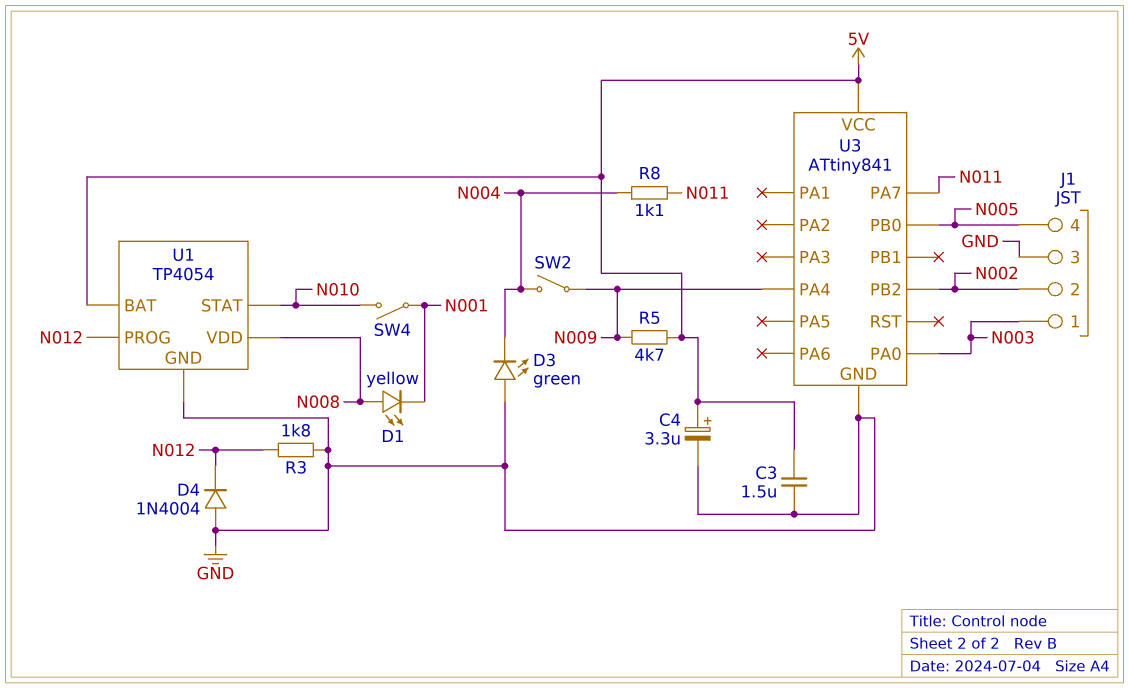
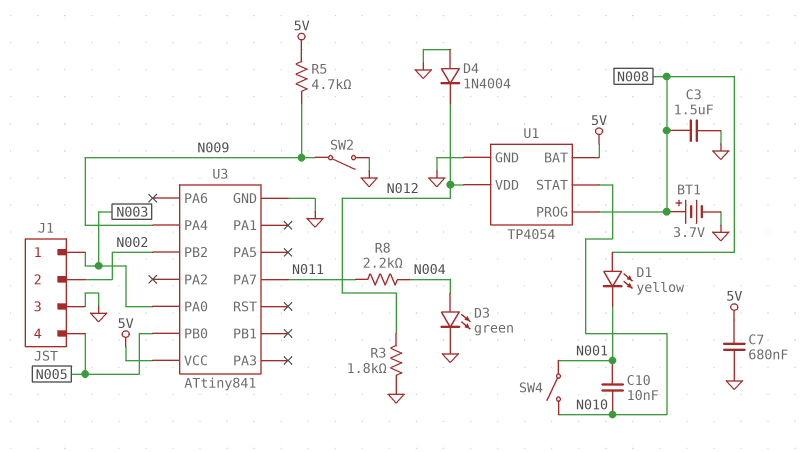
BT1: none -> 3.7V (plus N008, minus GND)
C3: 1.5uF (5V, GND) -> 1.5uF (GND, N008)
C4: 3.3uF (plus 5V, minus GND) -> none
C7: none -> 680nF (5V, GND)
C10: none -> 10nF (N001, N010)
D3: LED green (A GND, K N004) -> LED green (A N004, K GND)
R8: 1.1k (N004, N011) -> 2.2k (N004, N011)
SW2: switch (N004, N009) -> switch (GND, N009)
U1 pin PROG: N012 -> N008
U1 pin VDD: N008 -> N012

